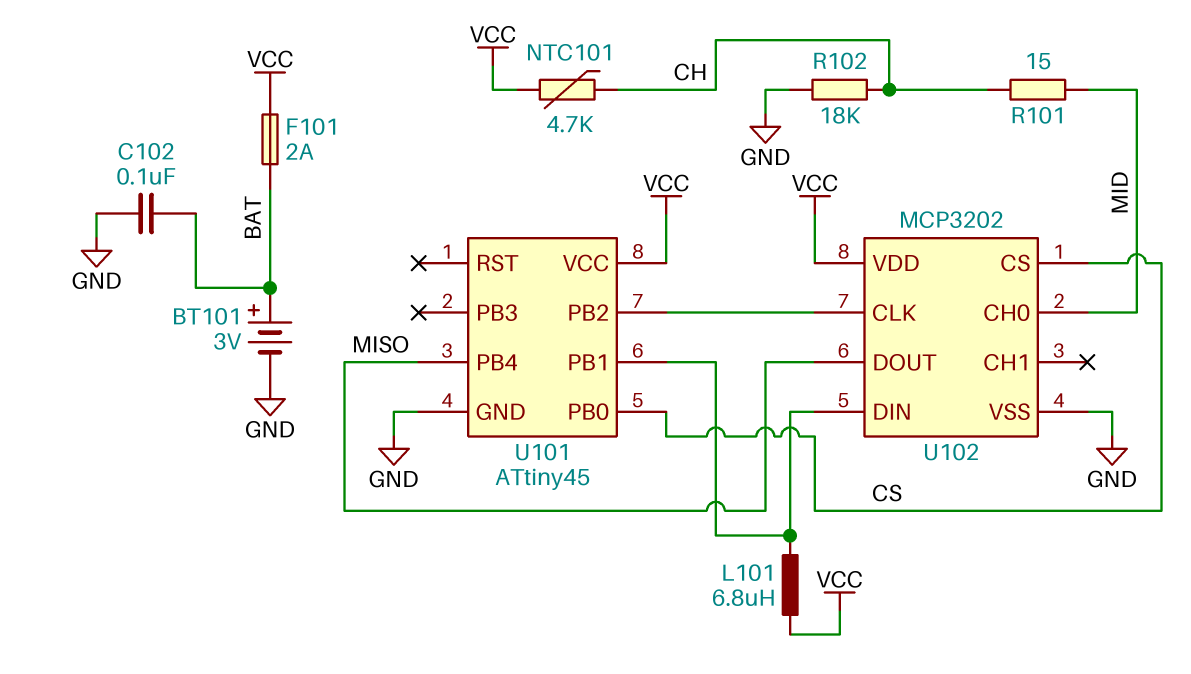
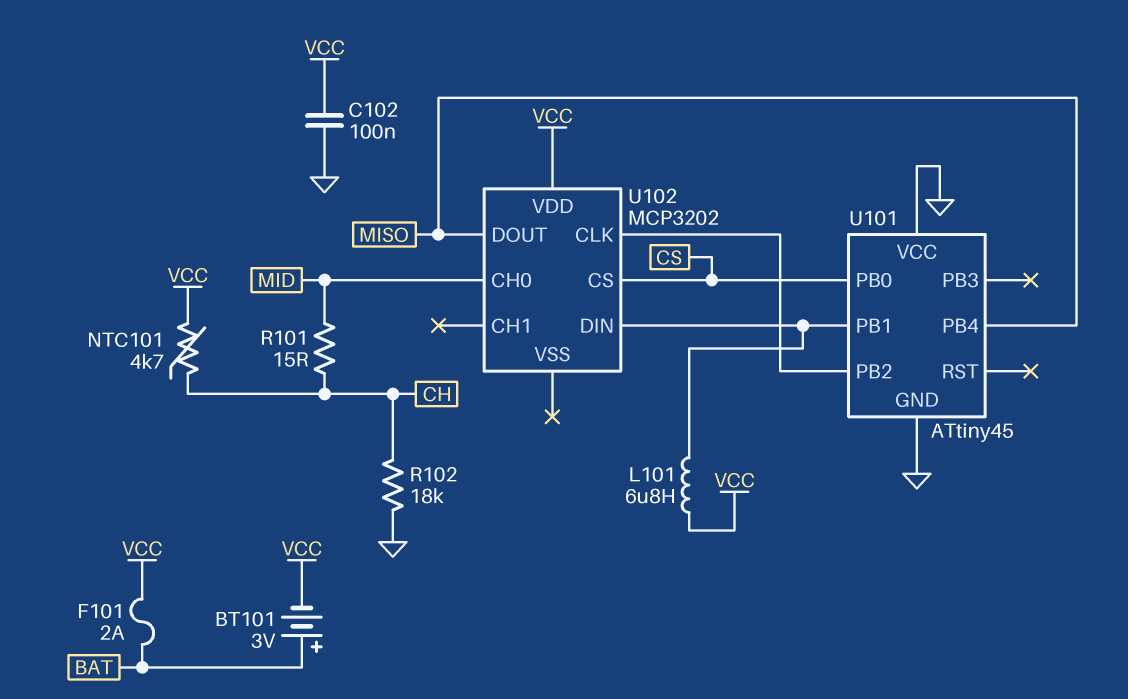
BT101: 3V (plus BAT, minus GND) -> 3V (plus BAT, minus VCC)
C102: 100nF (BAT, GND) -> 100nF (GND, VCC)
U101 pin VCC: VCC -> GND
U102 pin VSS: GND -> none

